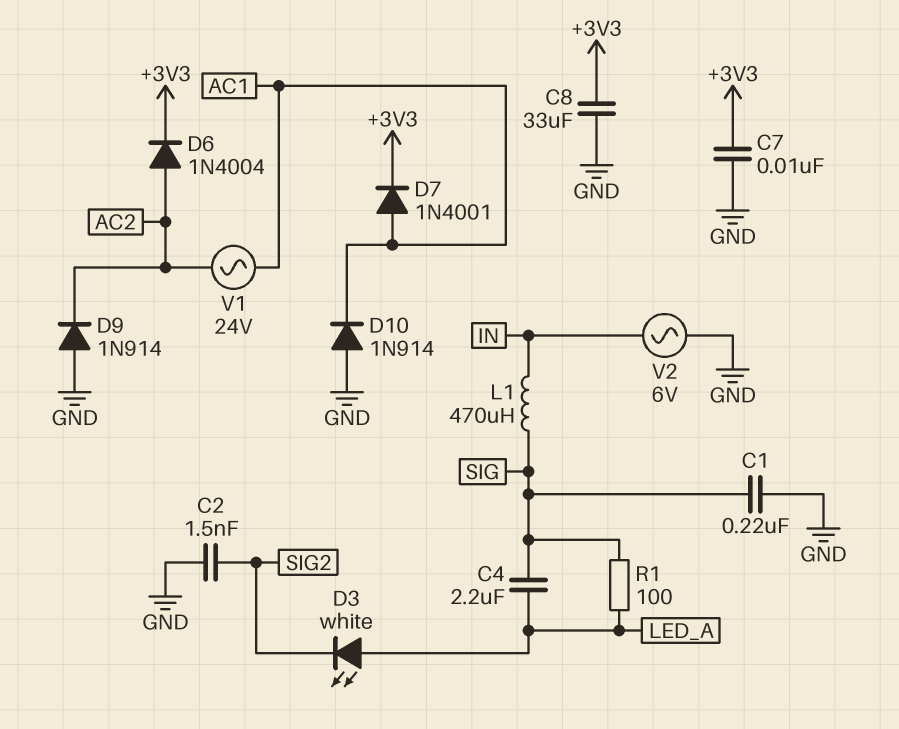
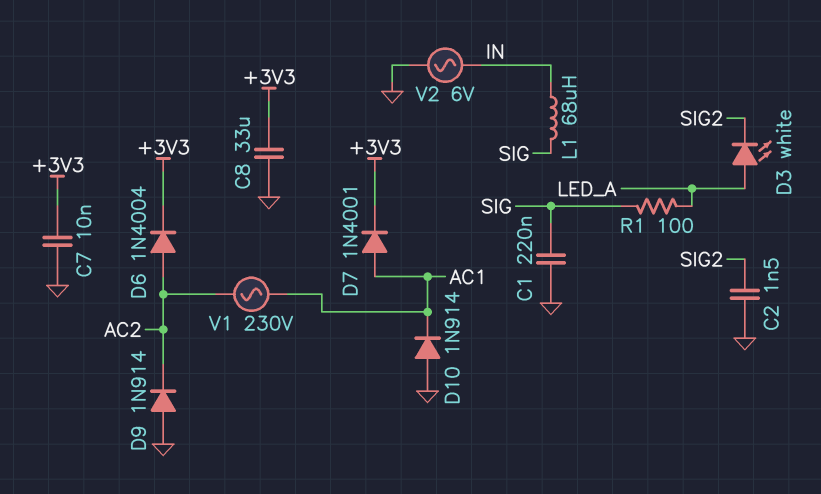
C4: 2.2uF (LED_A, SIG) -> none
L1: 470uH (IN, SIG) -> 68uH (IN, SIG)
V1: AC 24V (AC1, AC2) -> AC 230V (AC1, AC2)

